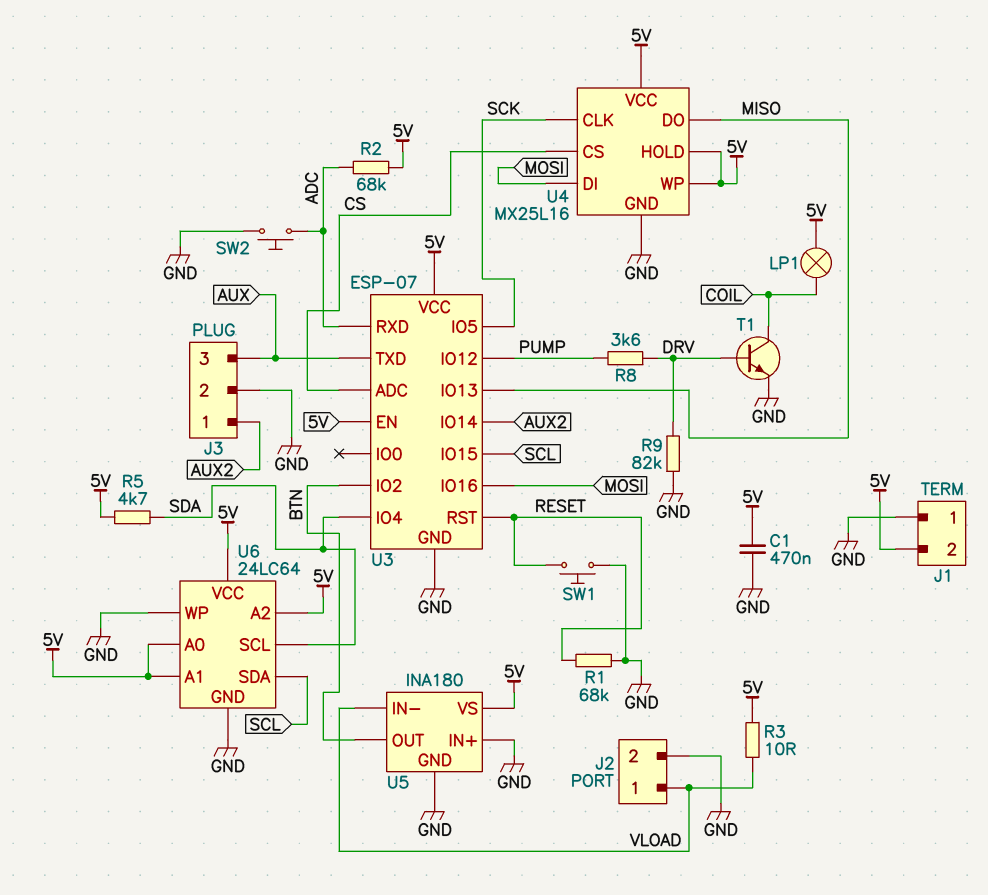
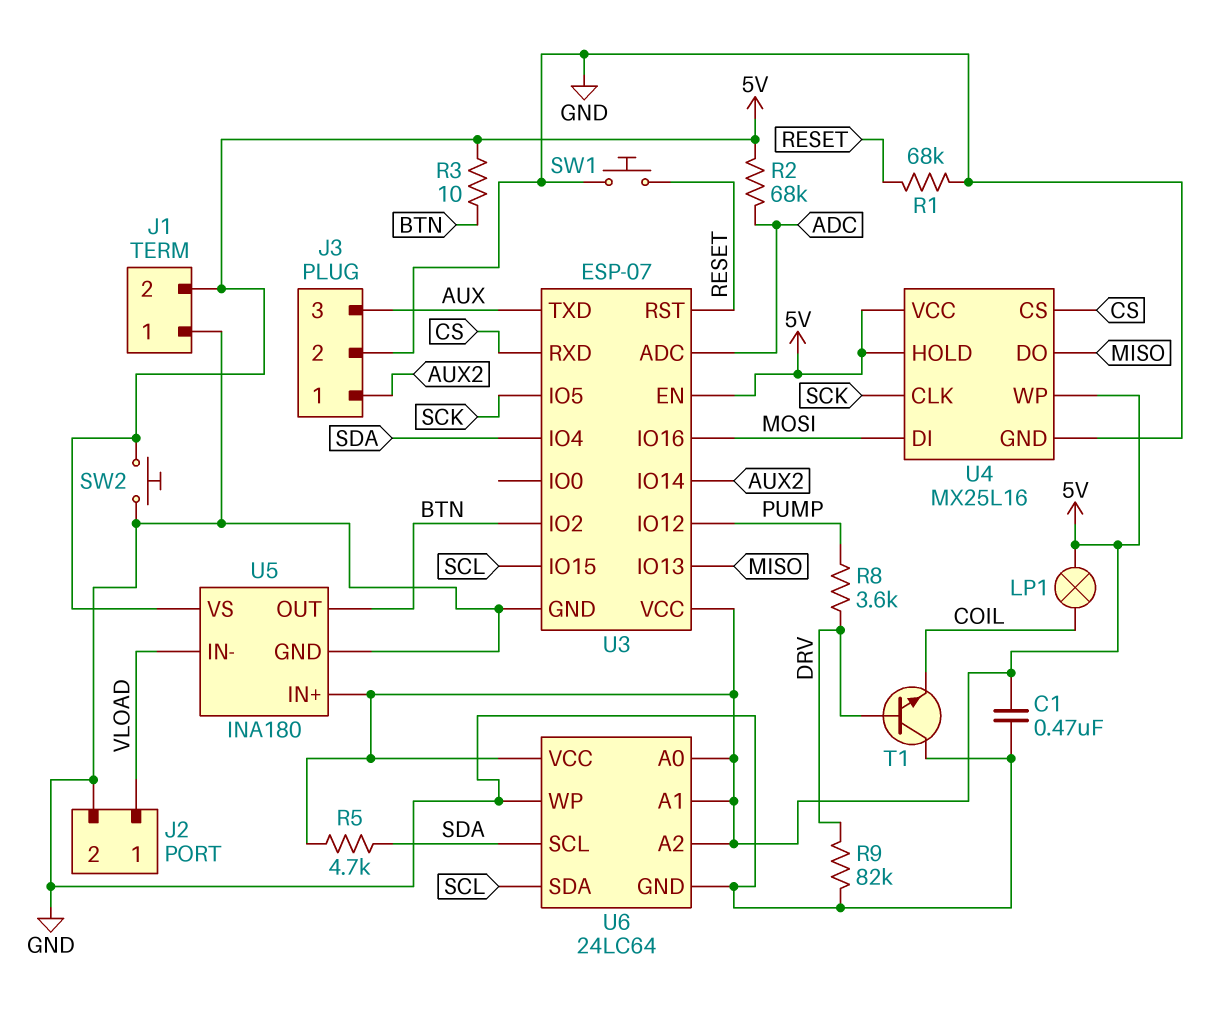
R3: 10 (5V, VLOAD) -> 10 (5V, BTN)
SW2: button (ADC, GND) -> button (5V, GND)
T1: NPN (B DRV, C COIL, E GND) -> NPN (B DRV, C GND, E COIL)
U3 pin ADC: CS -> ADC
U3 pin RXD: ADC -> CS
U5 pin IN+: GND -> 5V

